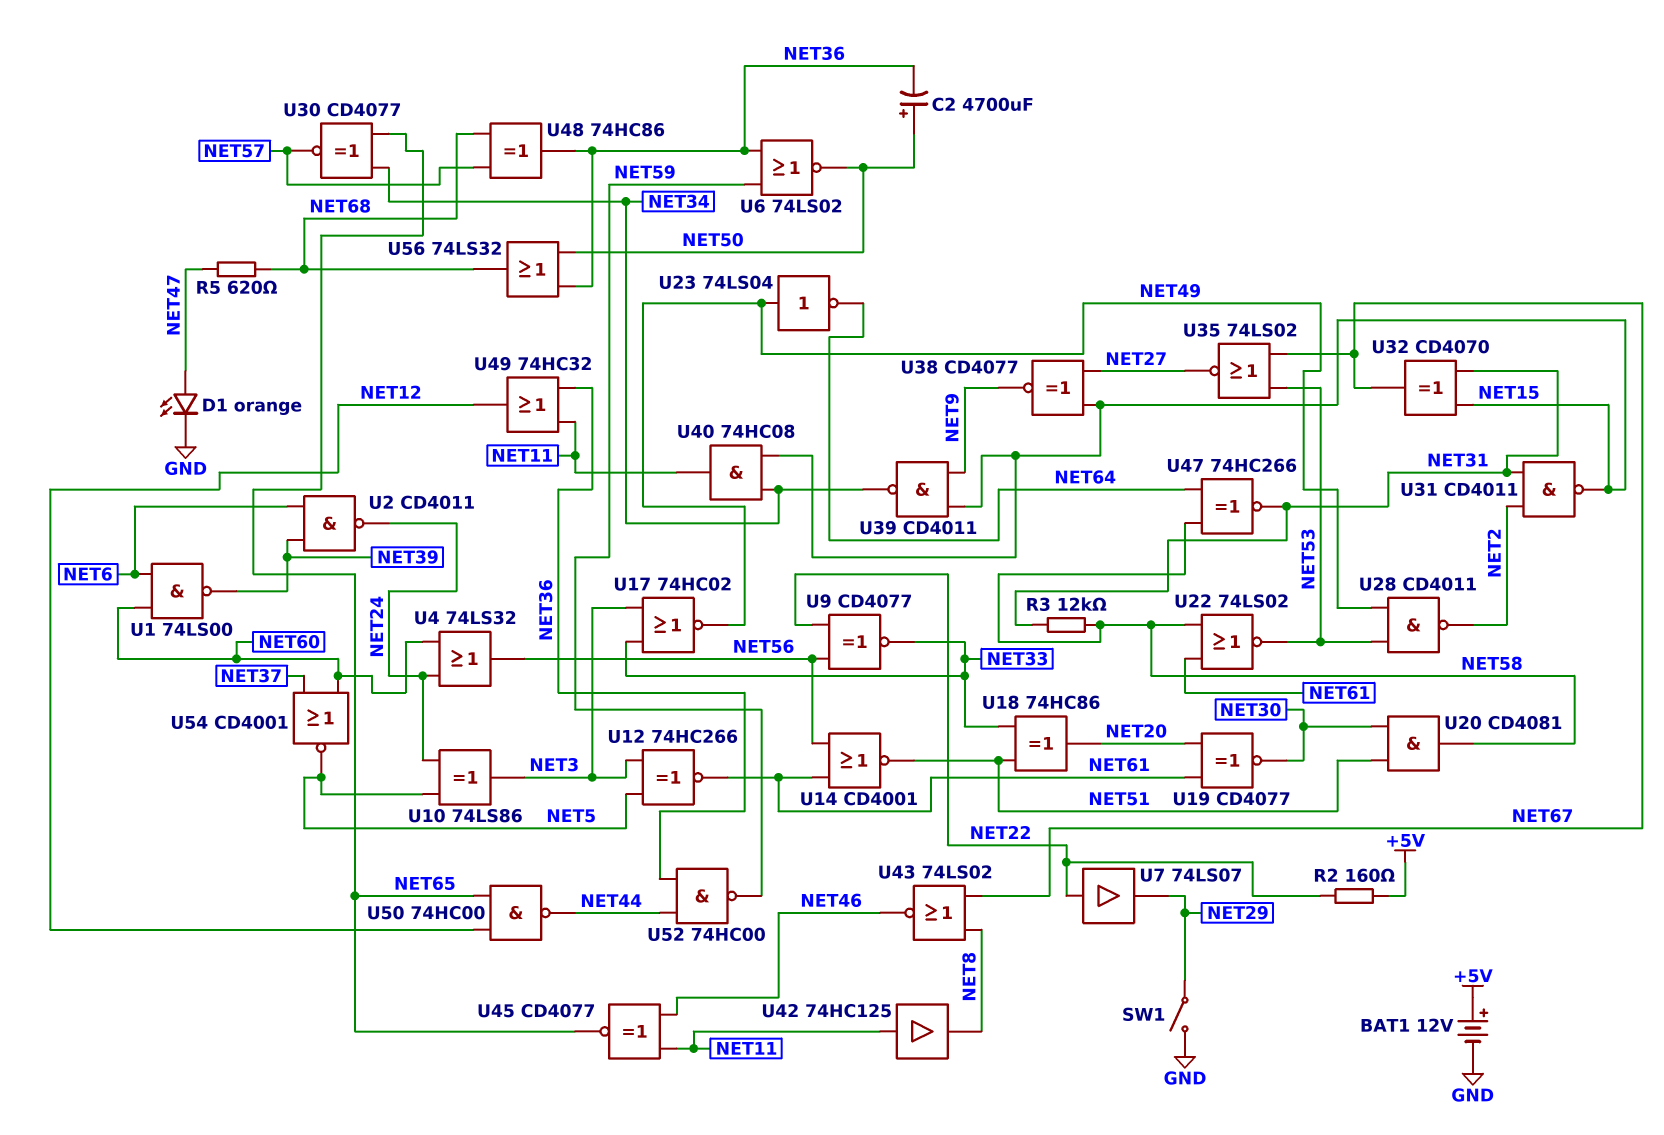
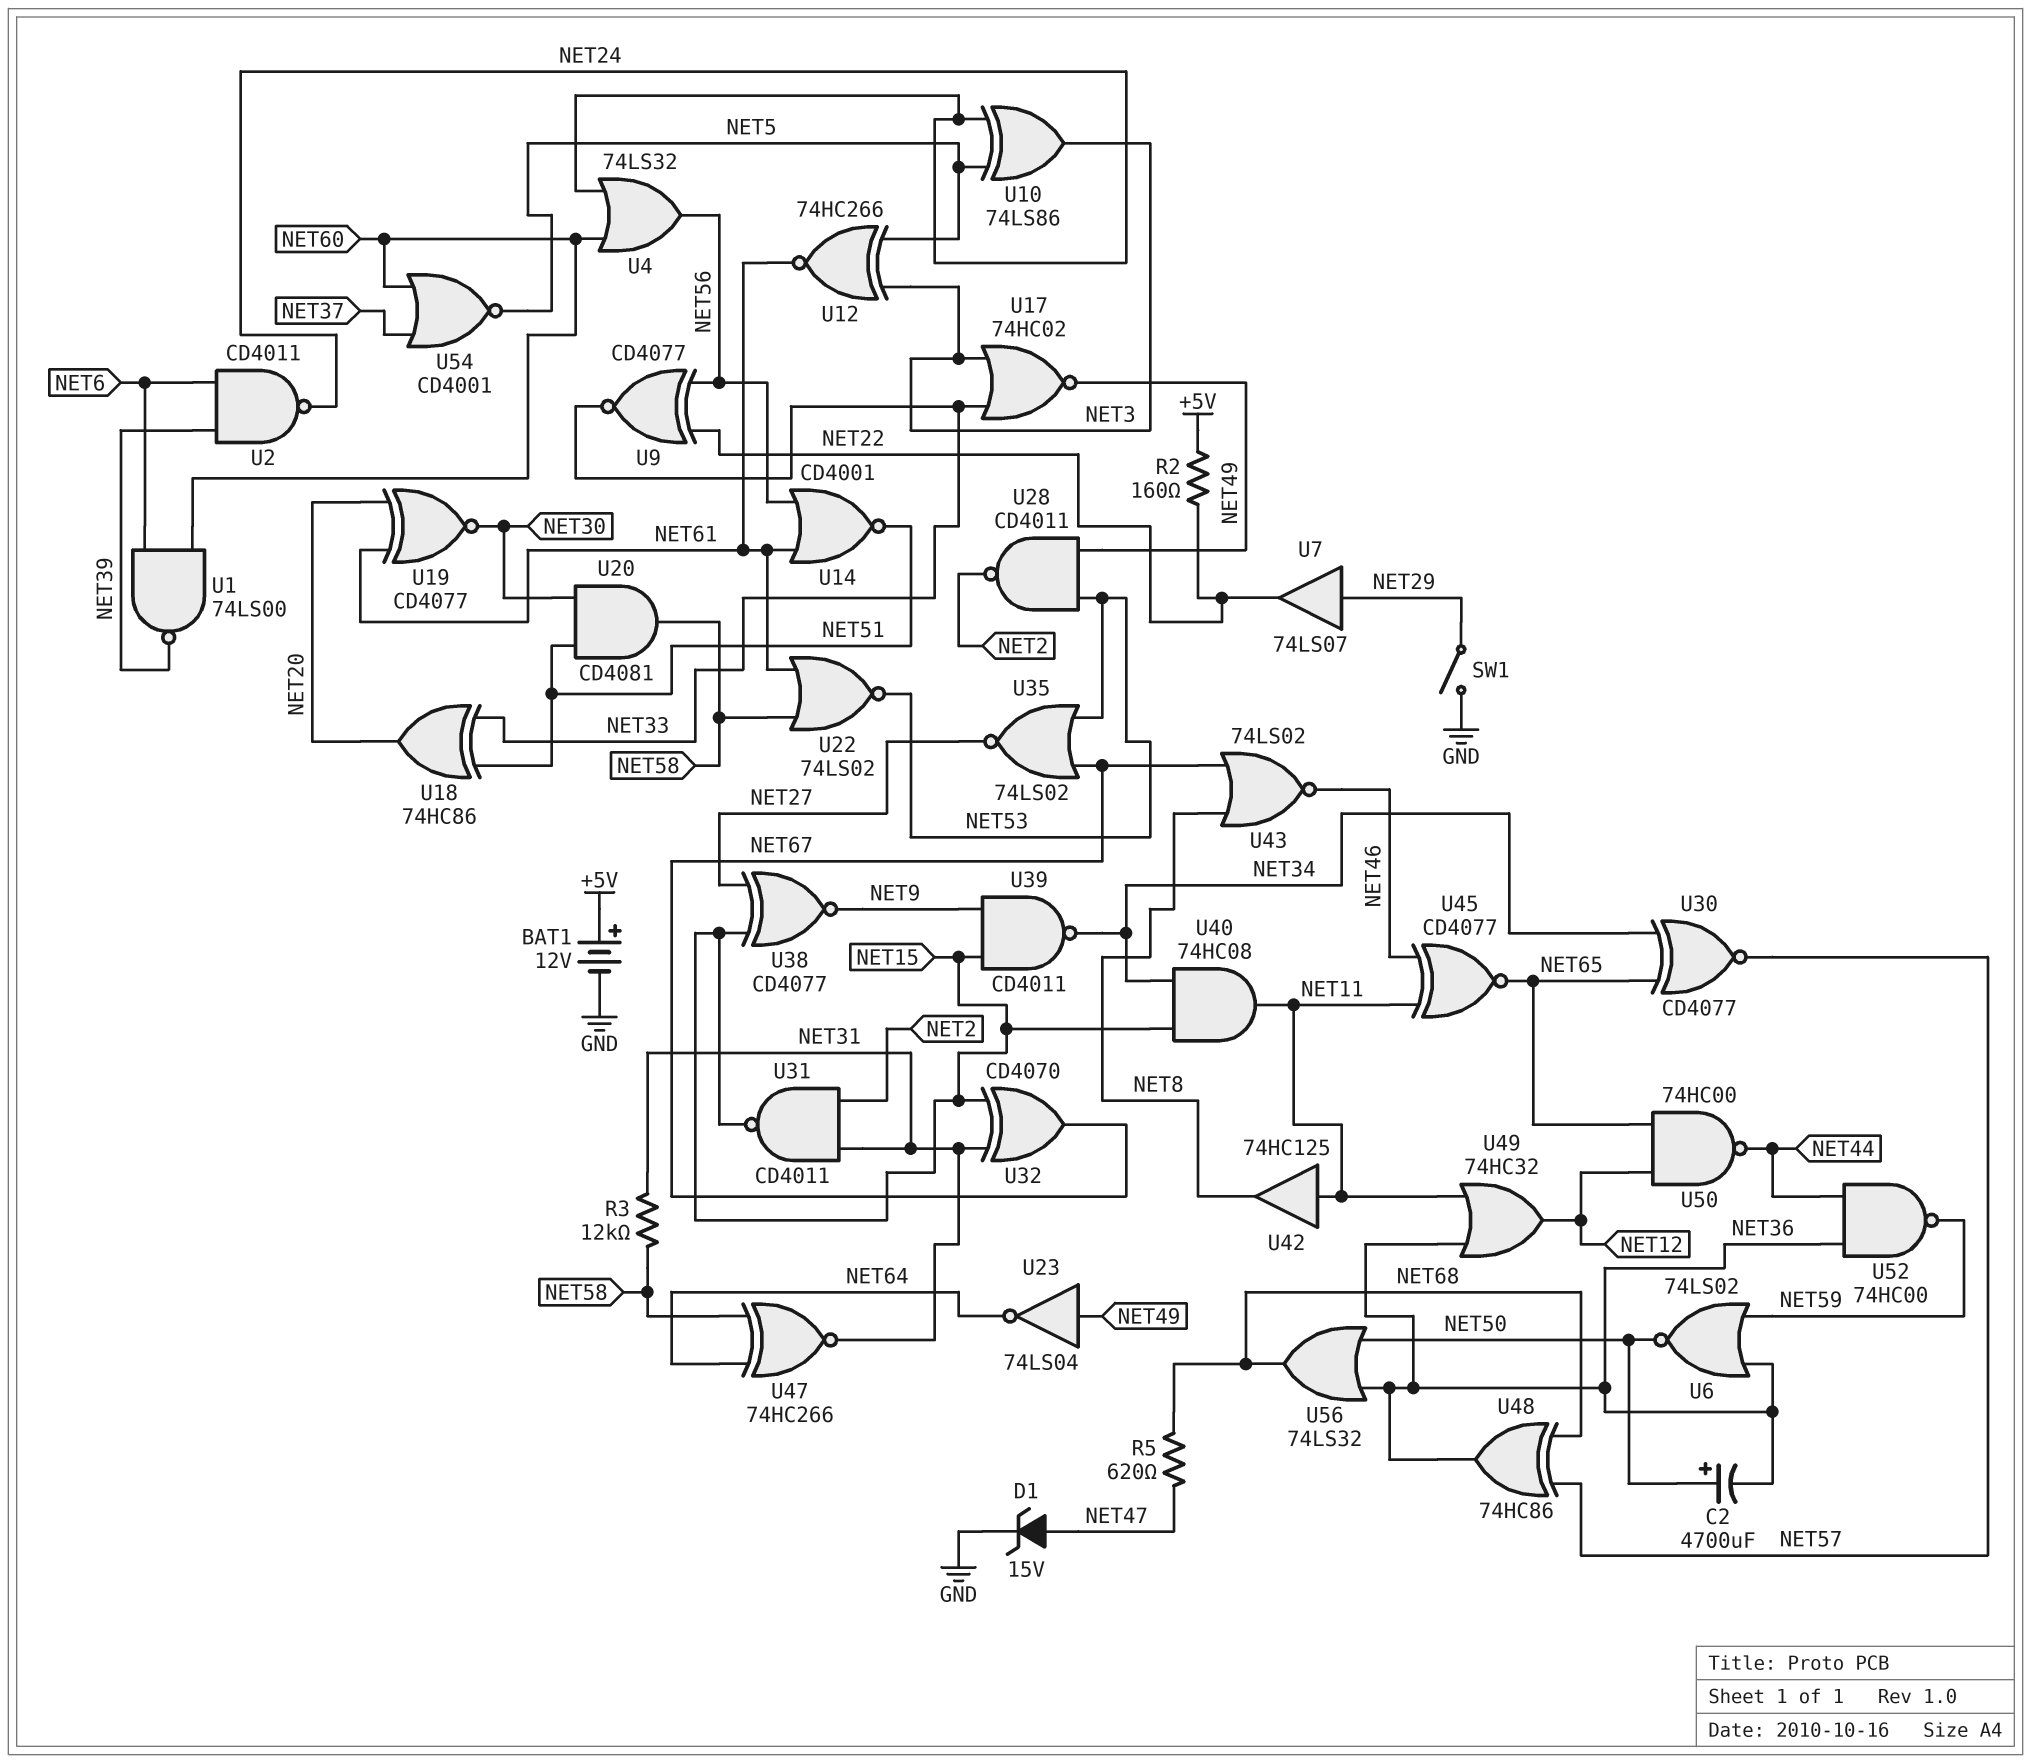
D1: LED orange (A NET47, K GND) -> zener 15V (A NET47, K GND)
U7: buffer 74LS07 (in NET22, out NET29) -> buffer 74LS07 (in NET29, out NET22)

